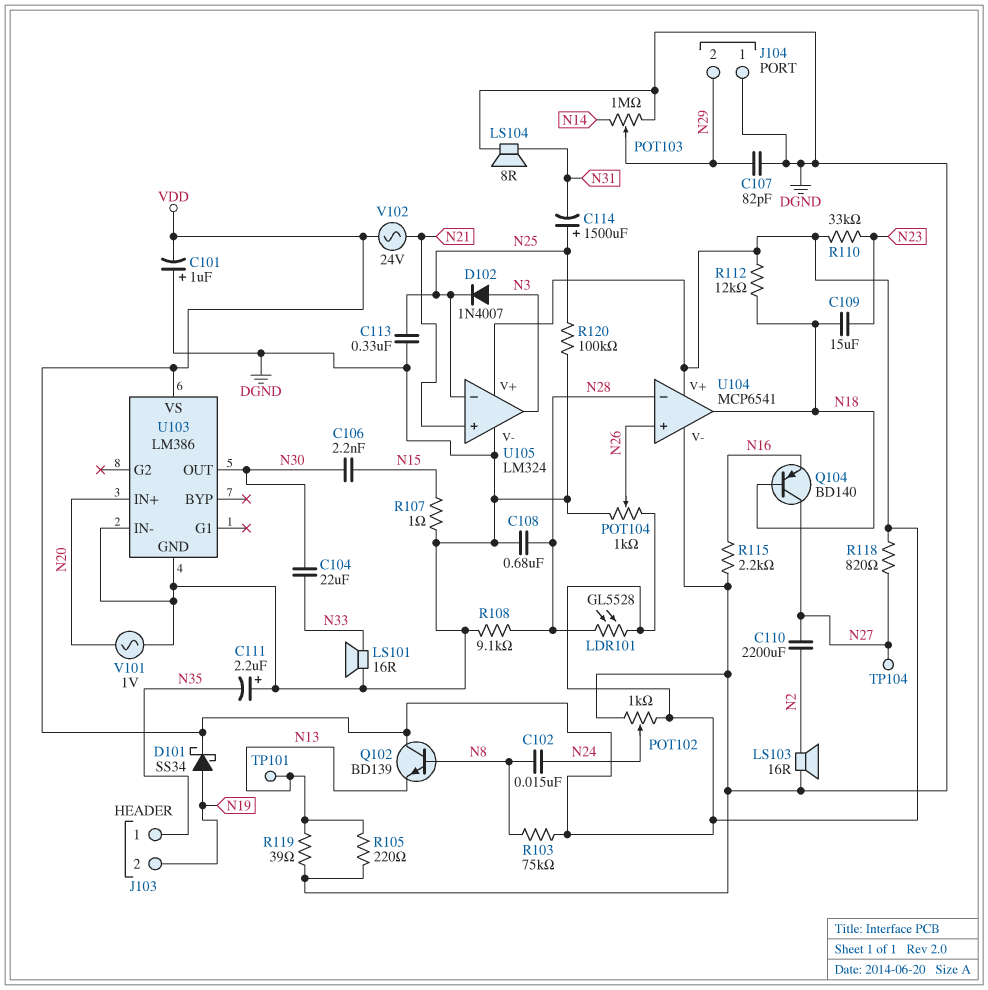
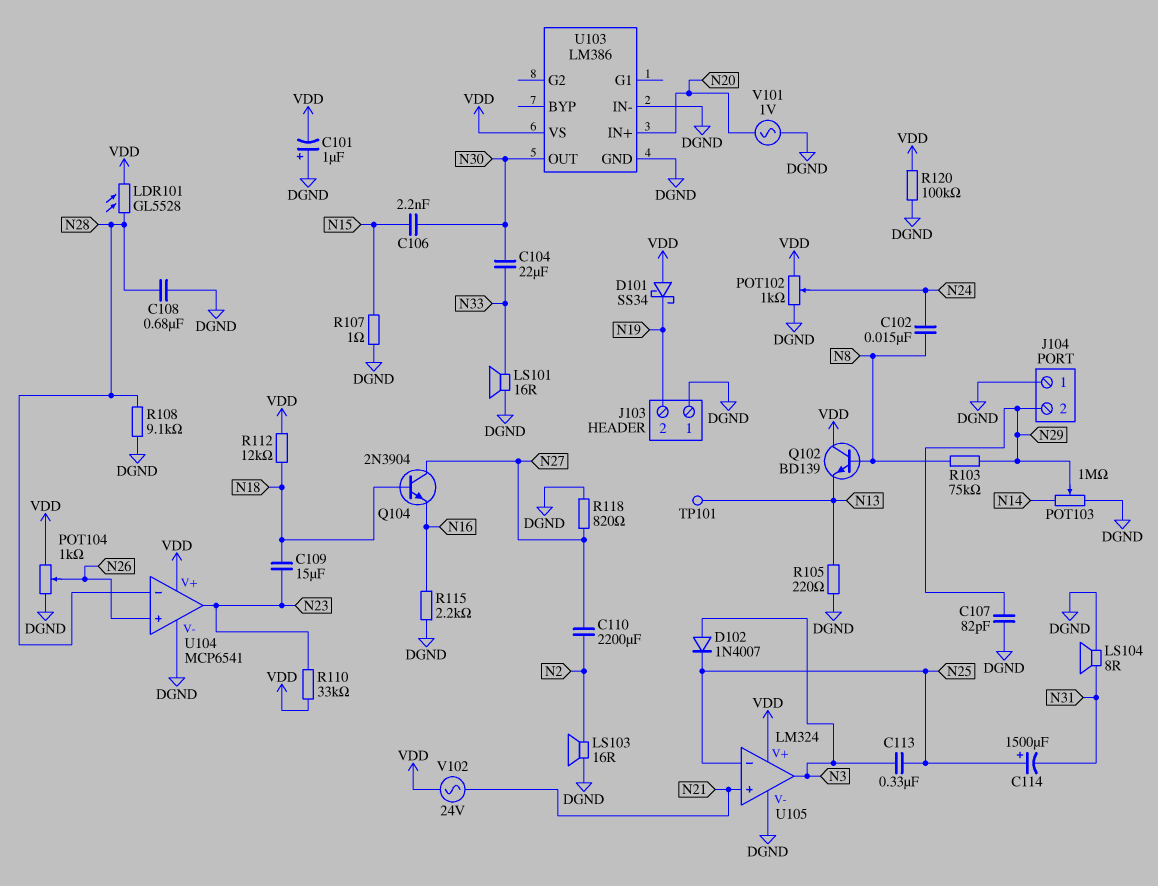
C111: 2.2uF (plus DGND, minus N35) -> none
C113: 330nF (DGND, N25) -> 330nF (N3, N25)
D101: schottky SS34 (A N19, K VDD) -> schottky SS34 (A VDD, K N19)
J103 pin 1: N35 -> DGND
Q104: PNP BD140 (B N18, C N27, E N16) -> NPN 2N3904 (B N18, C N27, E N16)
R103: 75k (N8, VDD) -> 75k (N8, N29)
R118: 820 (N27, VDD) -> 820 (DGND, N27)
R119: 39 (DGND, N13) -> none
R120: 100k (DGND, N25) -> 100k (DGND, VDD)
TP104: test point (N27) -> none
U104 pin out: N18 -> N23

